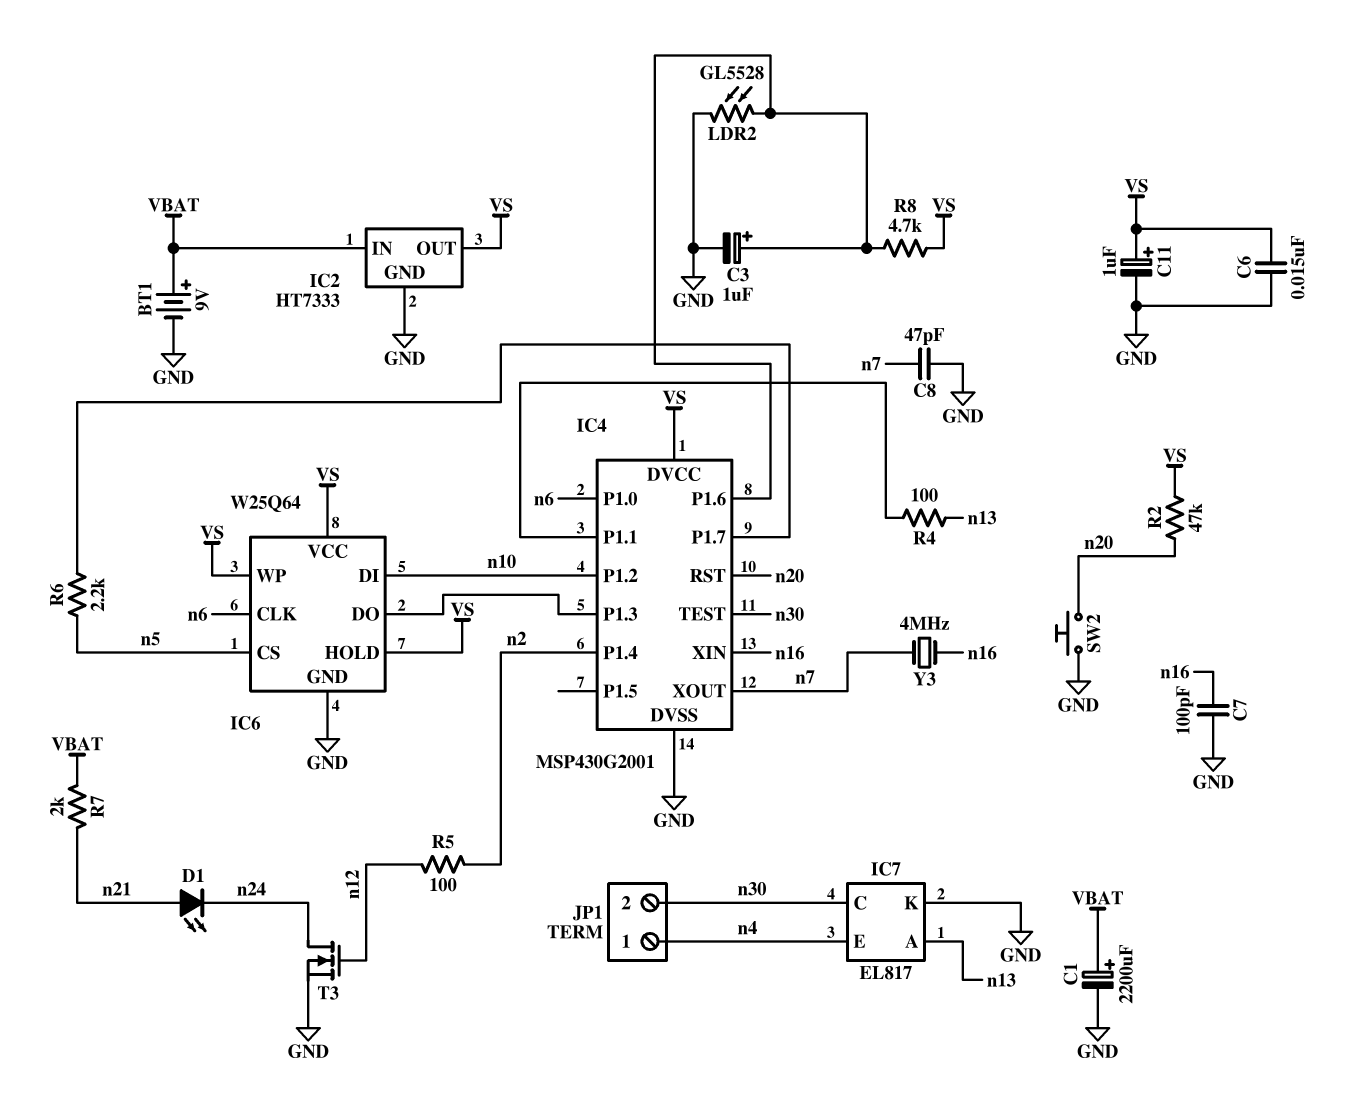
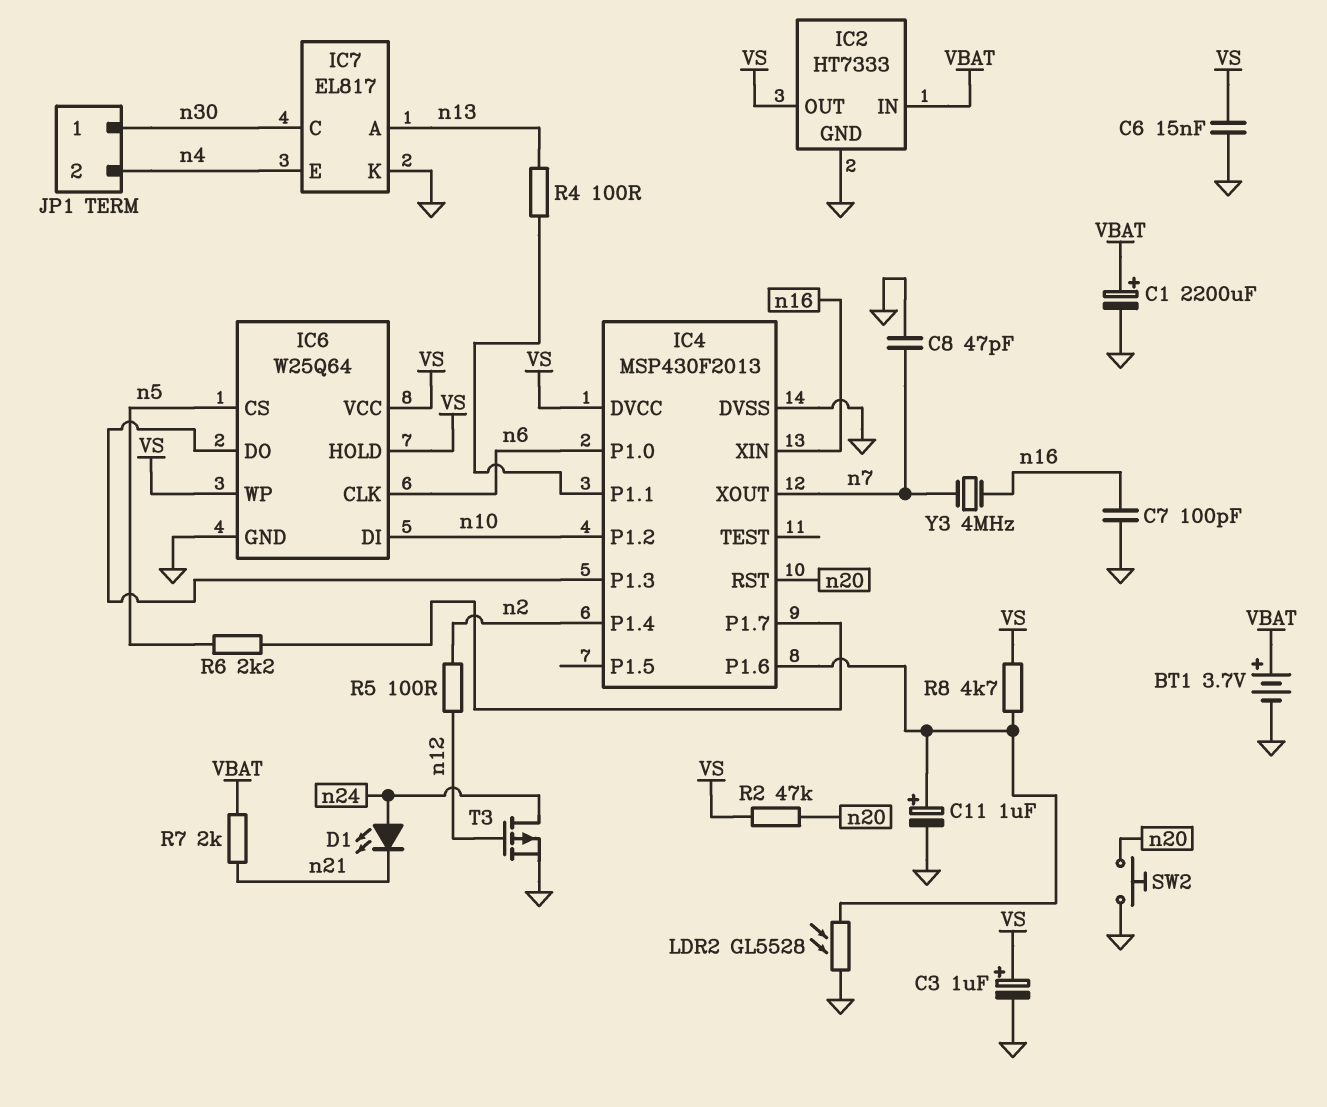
BT1: 9V (plus VBAT, minus GND) -> 3.7V (plus VBAT, minus GND)
C3: 1uF (plus IC4/P1.6, minus GND) -> 1uF (plus VS, minus GND)
C11: 1uF (plus VS, minus GND) -> 1uF (plus IC4/P1.6, minus GND)
D1: LED (A n21, K n24) -> LED (A n24, K n21)
IC4: MSP430G2001 -> MSP430F2013
IC4 pin TEST: n30 -> none
JP1 pin 1: n4 -> n30
JP1 pin 2: n30 -> n4
T3: NMOS (G n12, D n24, S GND) -> PMOS (G n12, D n24, S GND)

